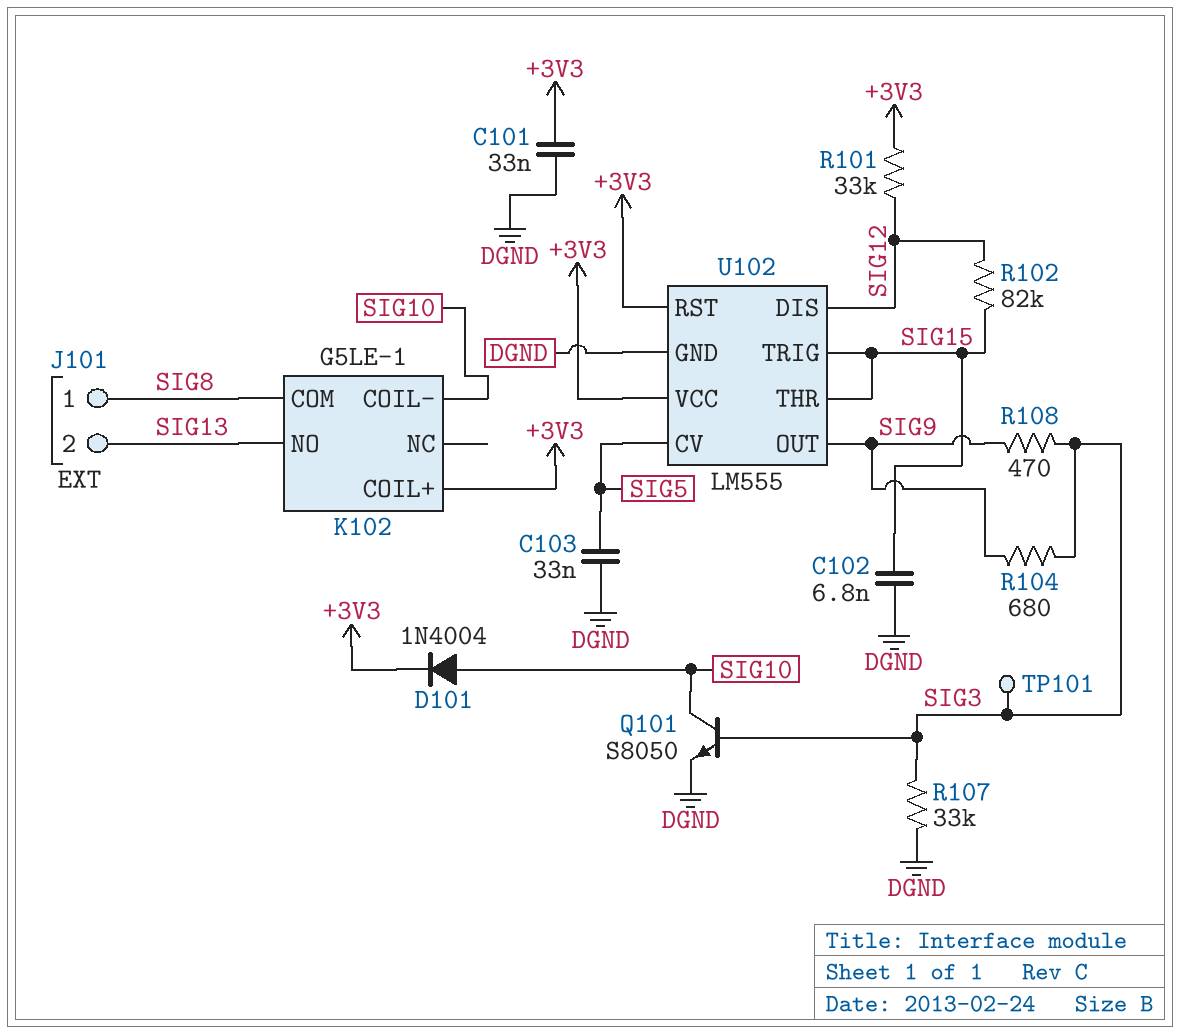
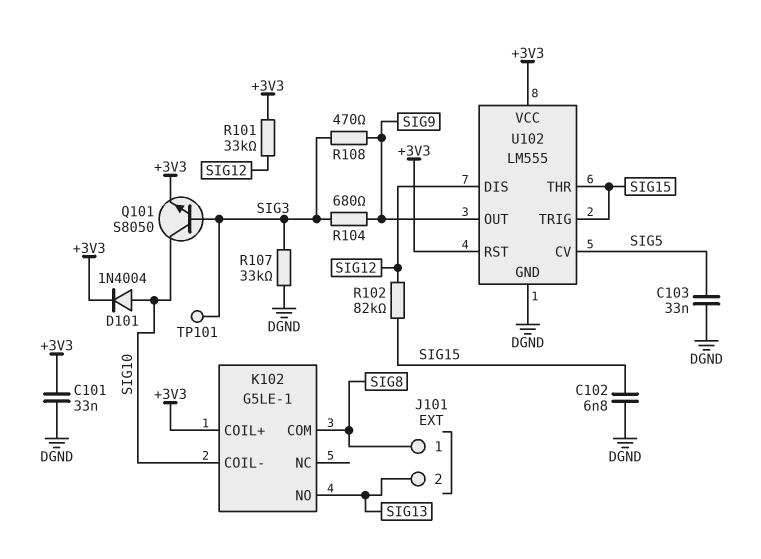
Q101: NPN S8050 (B SIG3, C SIG10, E DGND) -> NPN S8050 (B SIG3, C SIG10, E +3V3)

